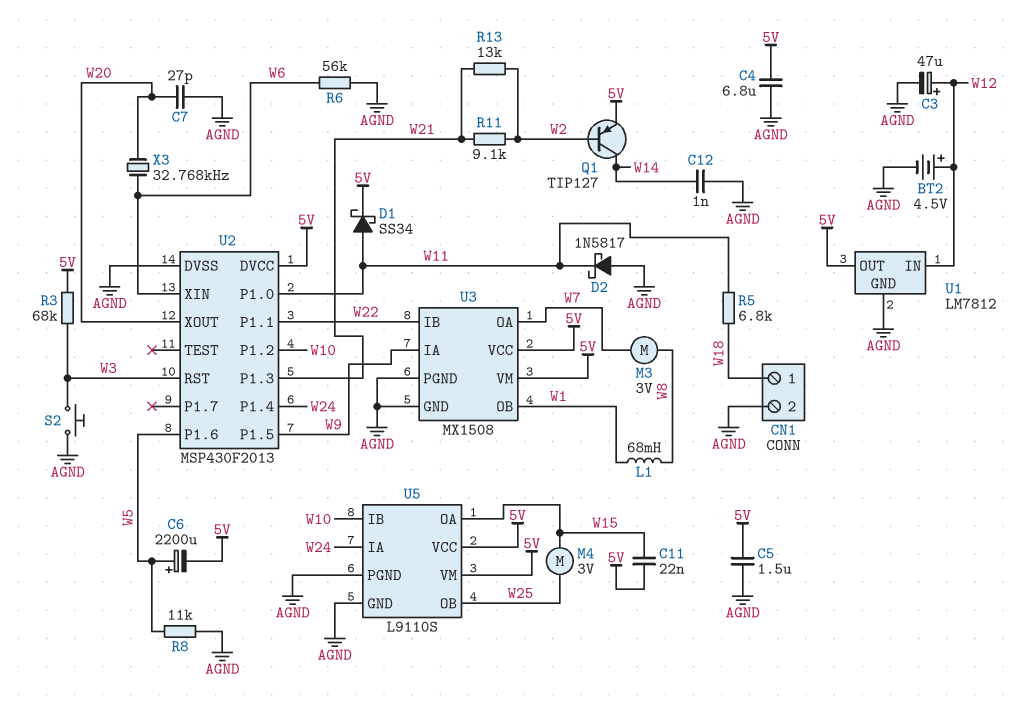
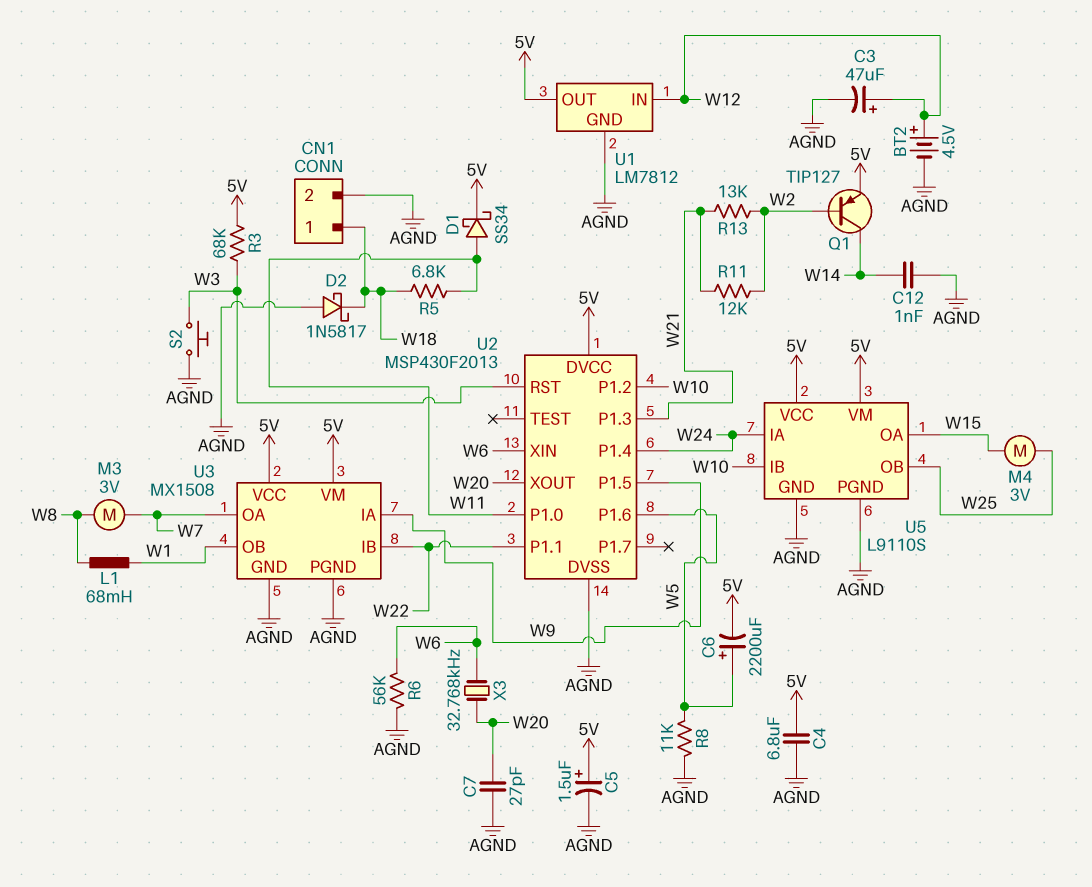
C5: 1.5uF (5V, AGND) -> 1.5uF (plus 5V, minus AGND)
C11: 22nF (5V, W15) -> none
D2: schottky 1N5817 (A AGND, K W11) -> schottky 1N5817 (A AGND, K W18)
R11: 9.1k (W2, W21) -> 12k (W2, W21)

